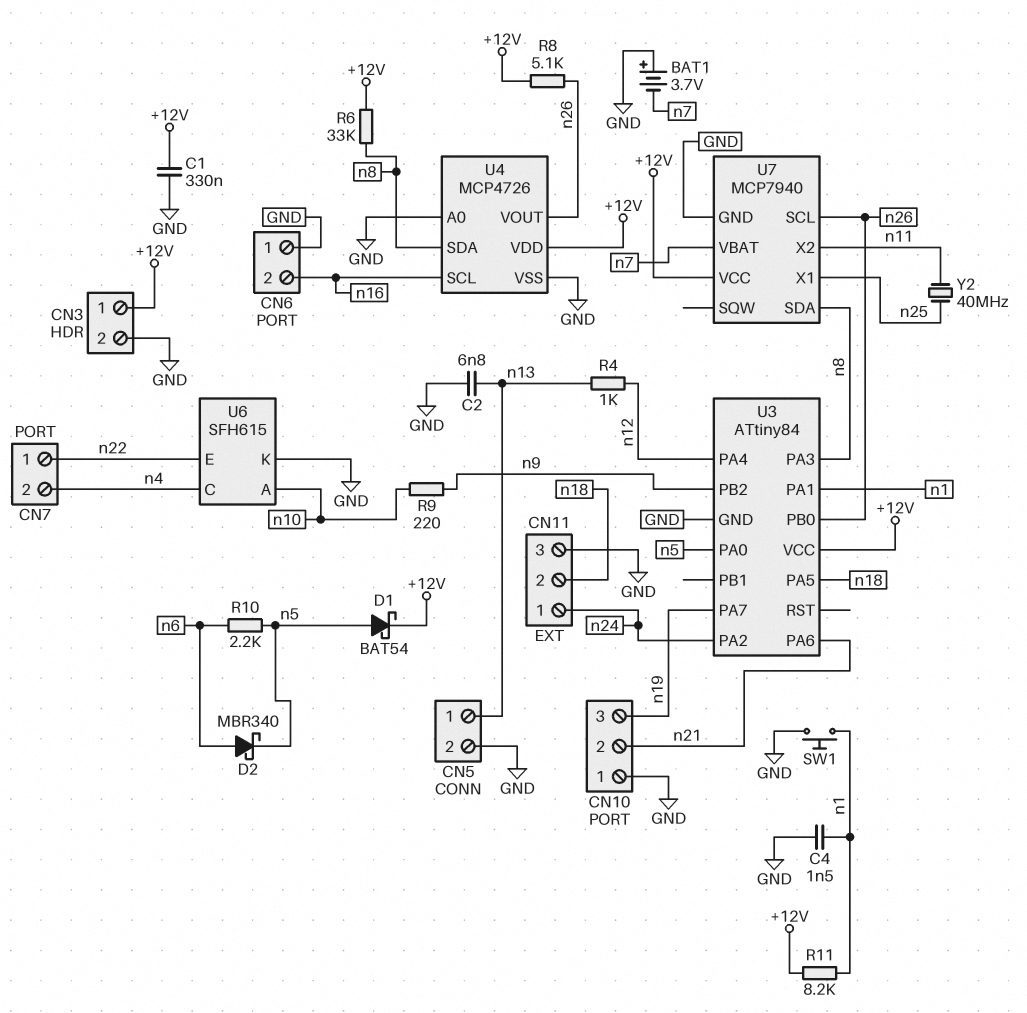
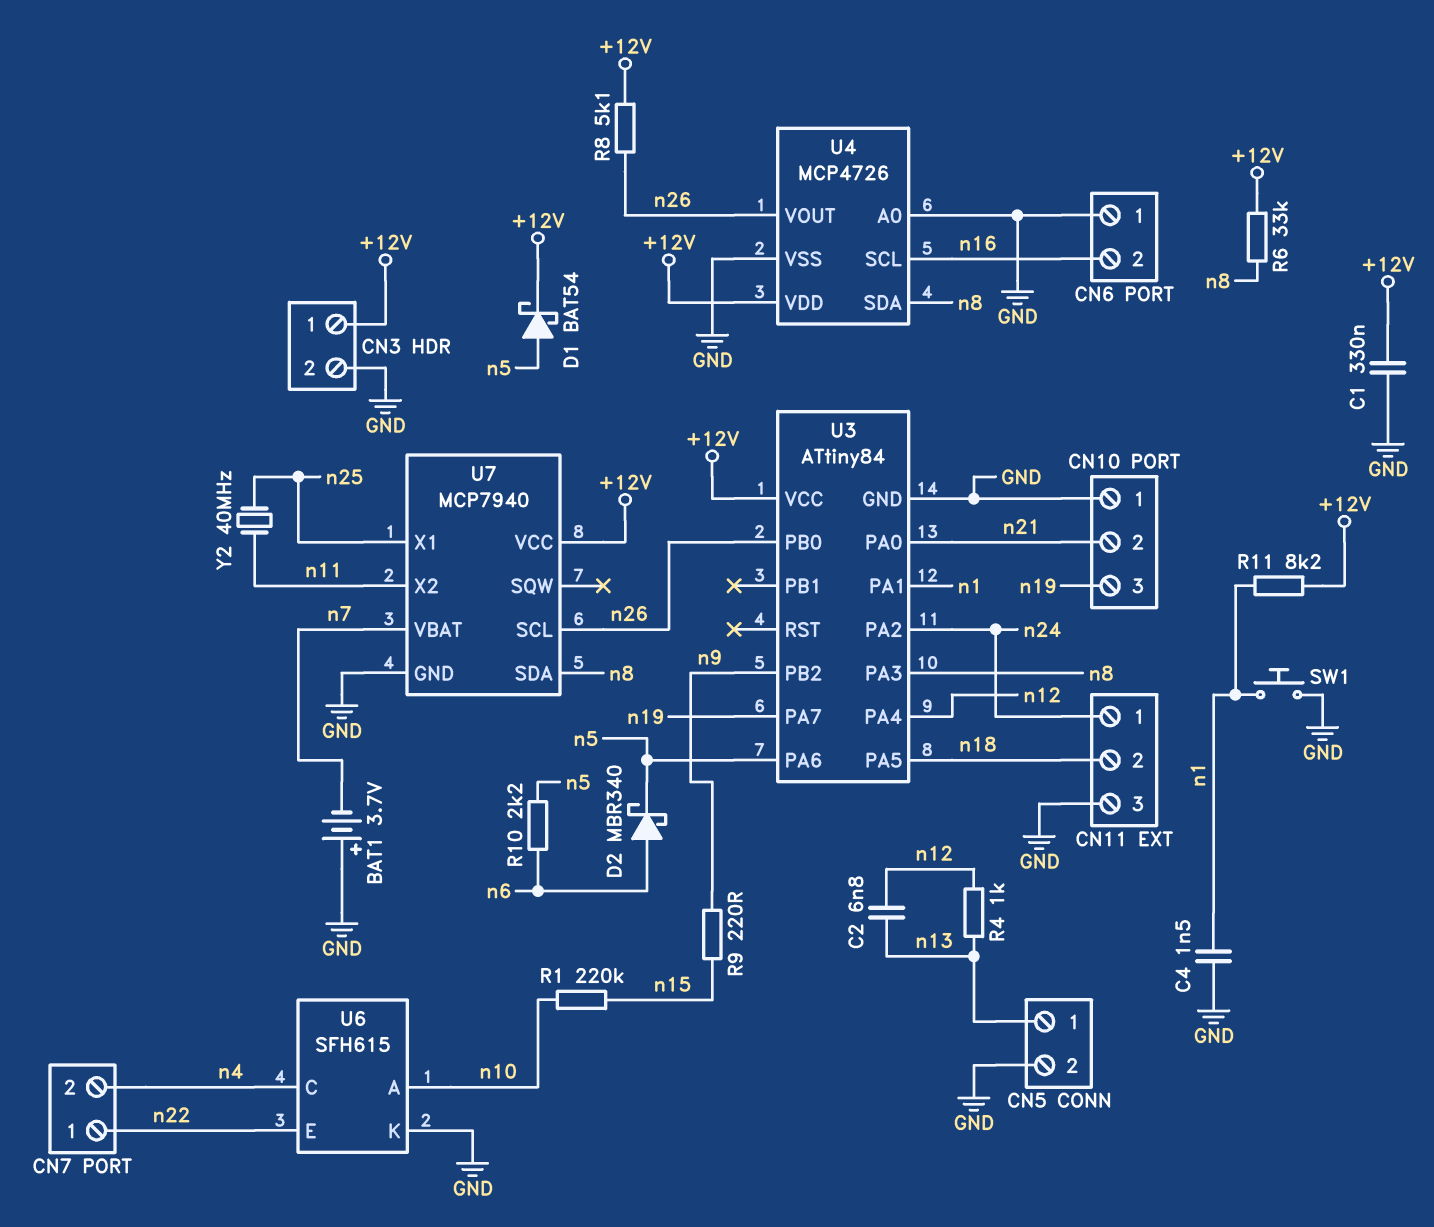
C2: 6.8nF (GND, n13) -> 6.8nF (n12, n13)
R1: none -> 220k (n10, n15)
R9: 220 (n9, n10) -> 220 (n9, n15)
U3 pin PA0: n5 -> n21
U3 pin PA6: n21 -> n5

